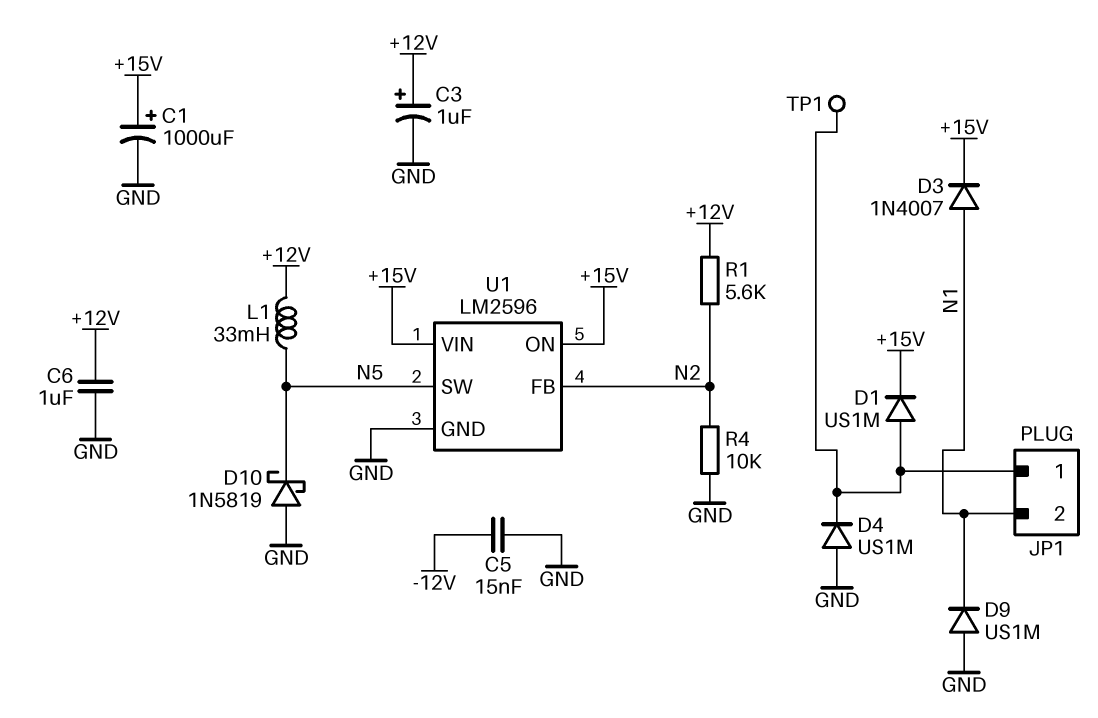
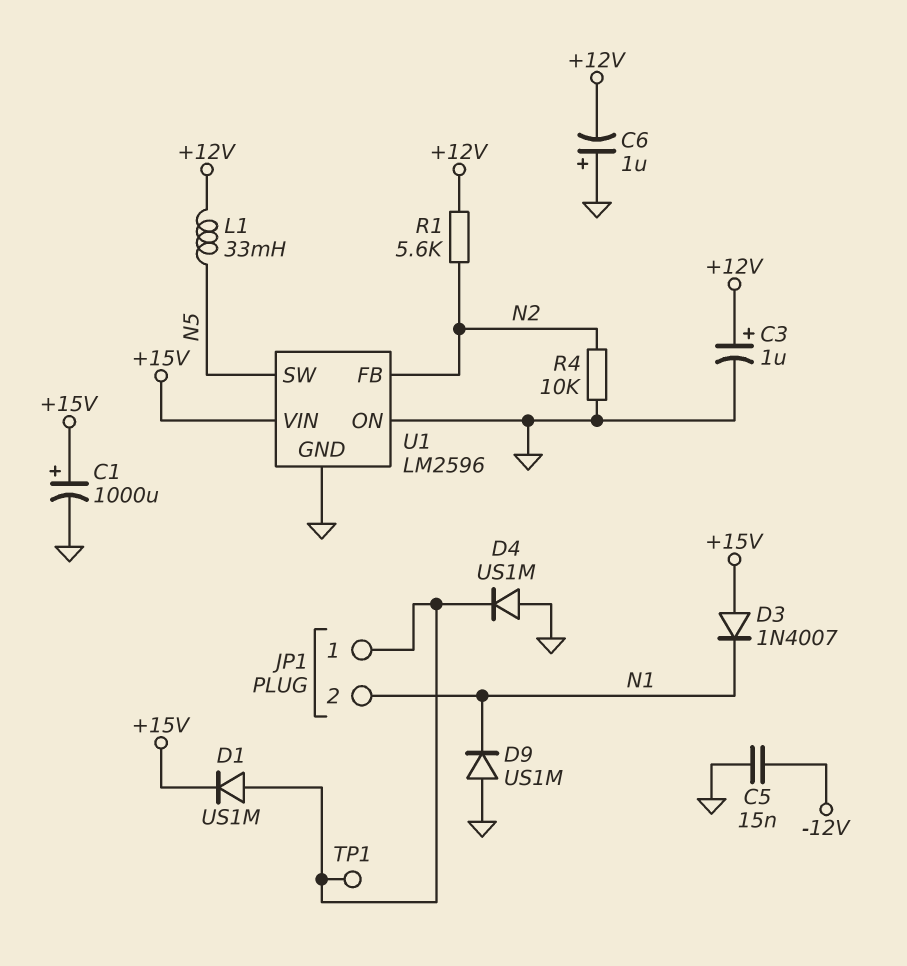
C6: 1uF (+12V, GND) -> 1uF (plus GND, minus +12V)
D3: diode 1N4007 (A N1, K +15V) -> diode 1N4007 (A +15V, K N1)
D10: schottky 1N5819 (A GND, K N5) -> none
U1 pin ON: +15V -> GND

